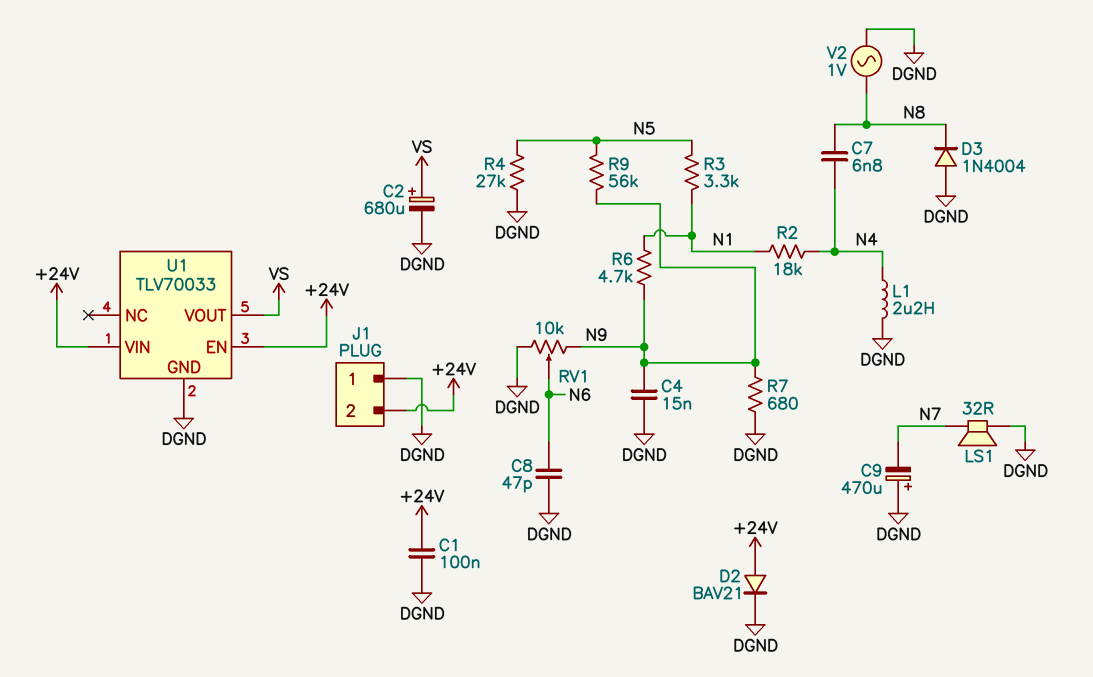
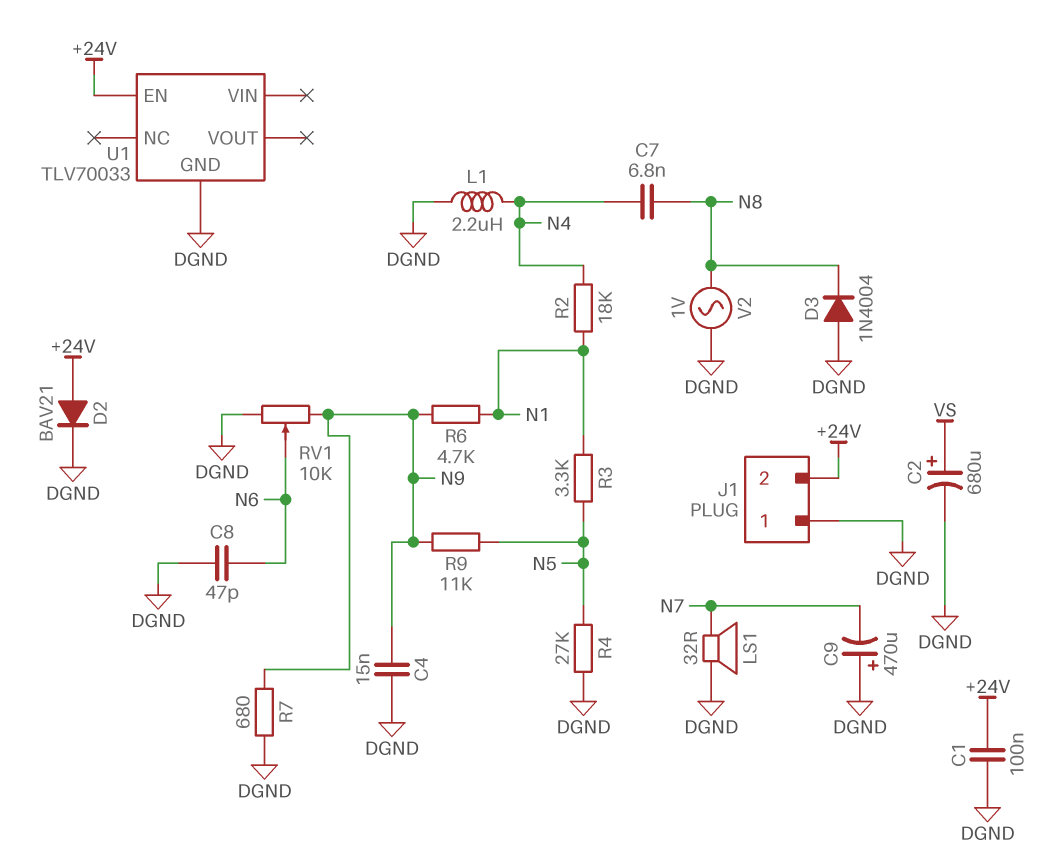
R9: 56k (N5, N9) -> 11k (N5, N9)
U1 pin VIN: +24V -> none
U1 pin VOUT: VS -> none

